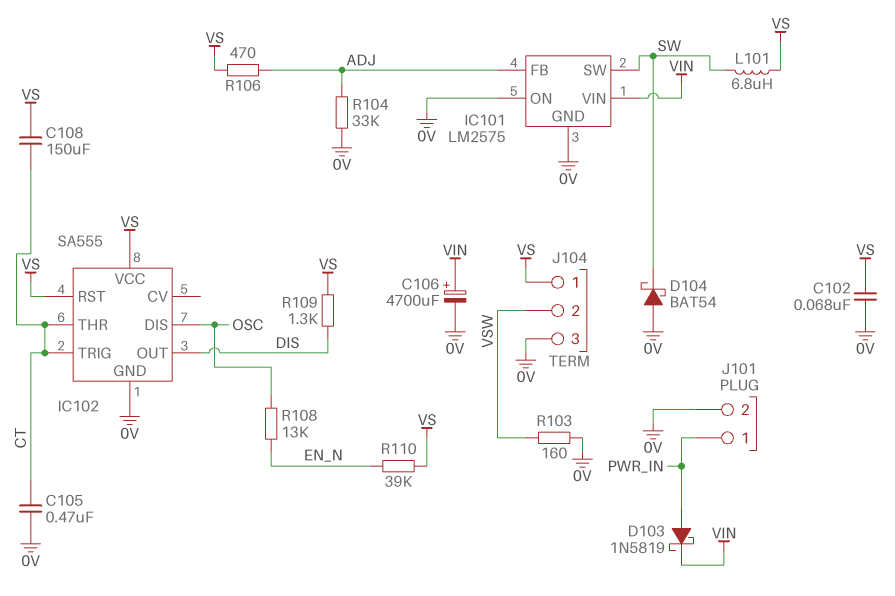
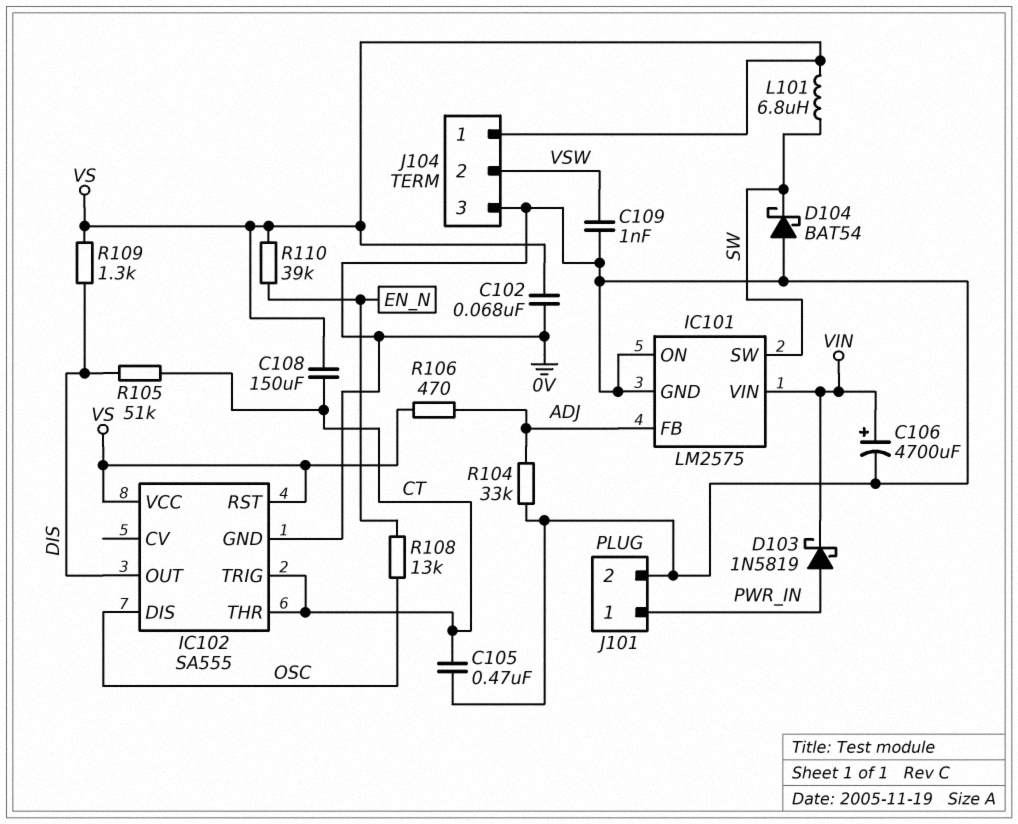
C109: none -> 1nF (0V, VSW)
R103: 160 (0V, VSW) -> none
R105: none -> 51k (CT, DIS)

